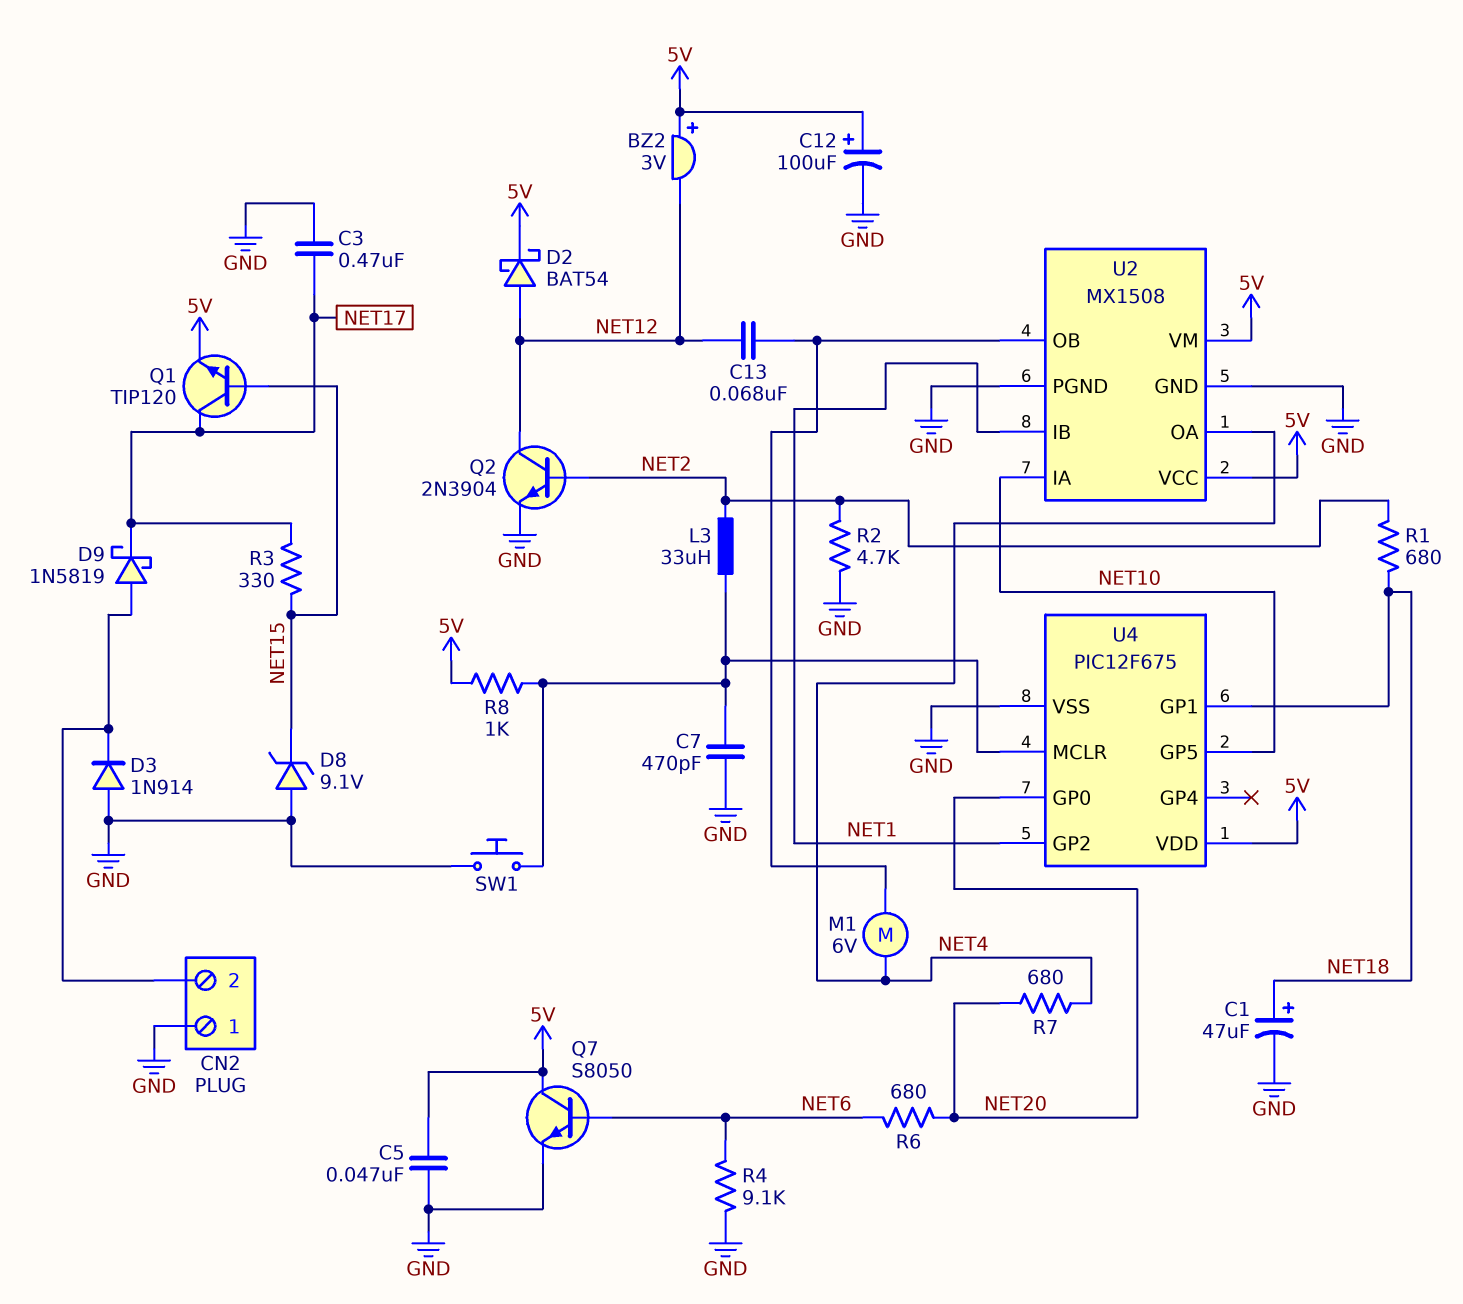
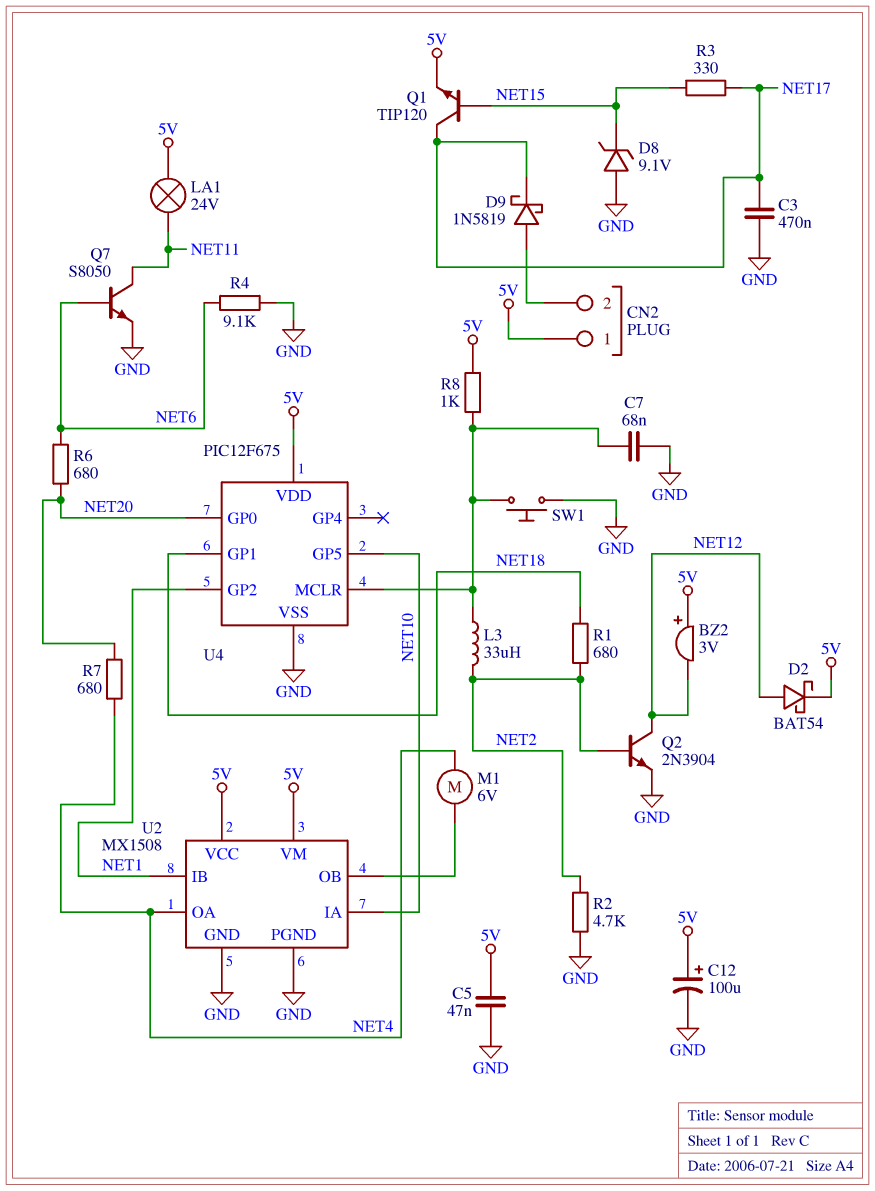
C1: 47uF (plus NET18, minus GND) -> none
C7: 470pF (GND, U4/MCLR) -> 68nF (GND, U4/MCLR)
C13: 68nF (NET12, U2/OB) -> none
CN2 pin 1: GND -> 5V
D3: diode 1N914 (A GND, K CN2/2) -> none
LA1: none -> lamp 24V (5V, NET11)
Q7: NPN S8050 (B NET6, C 5V, E GND) -> NPN S8050 (B NET6, C NET11, E GND)

